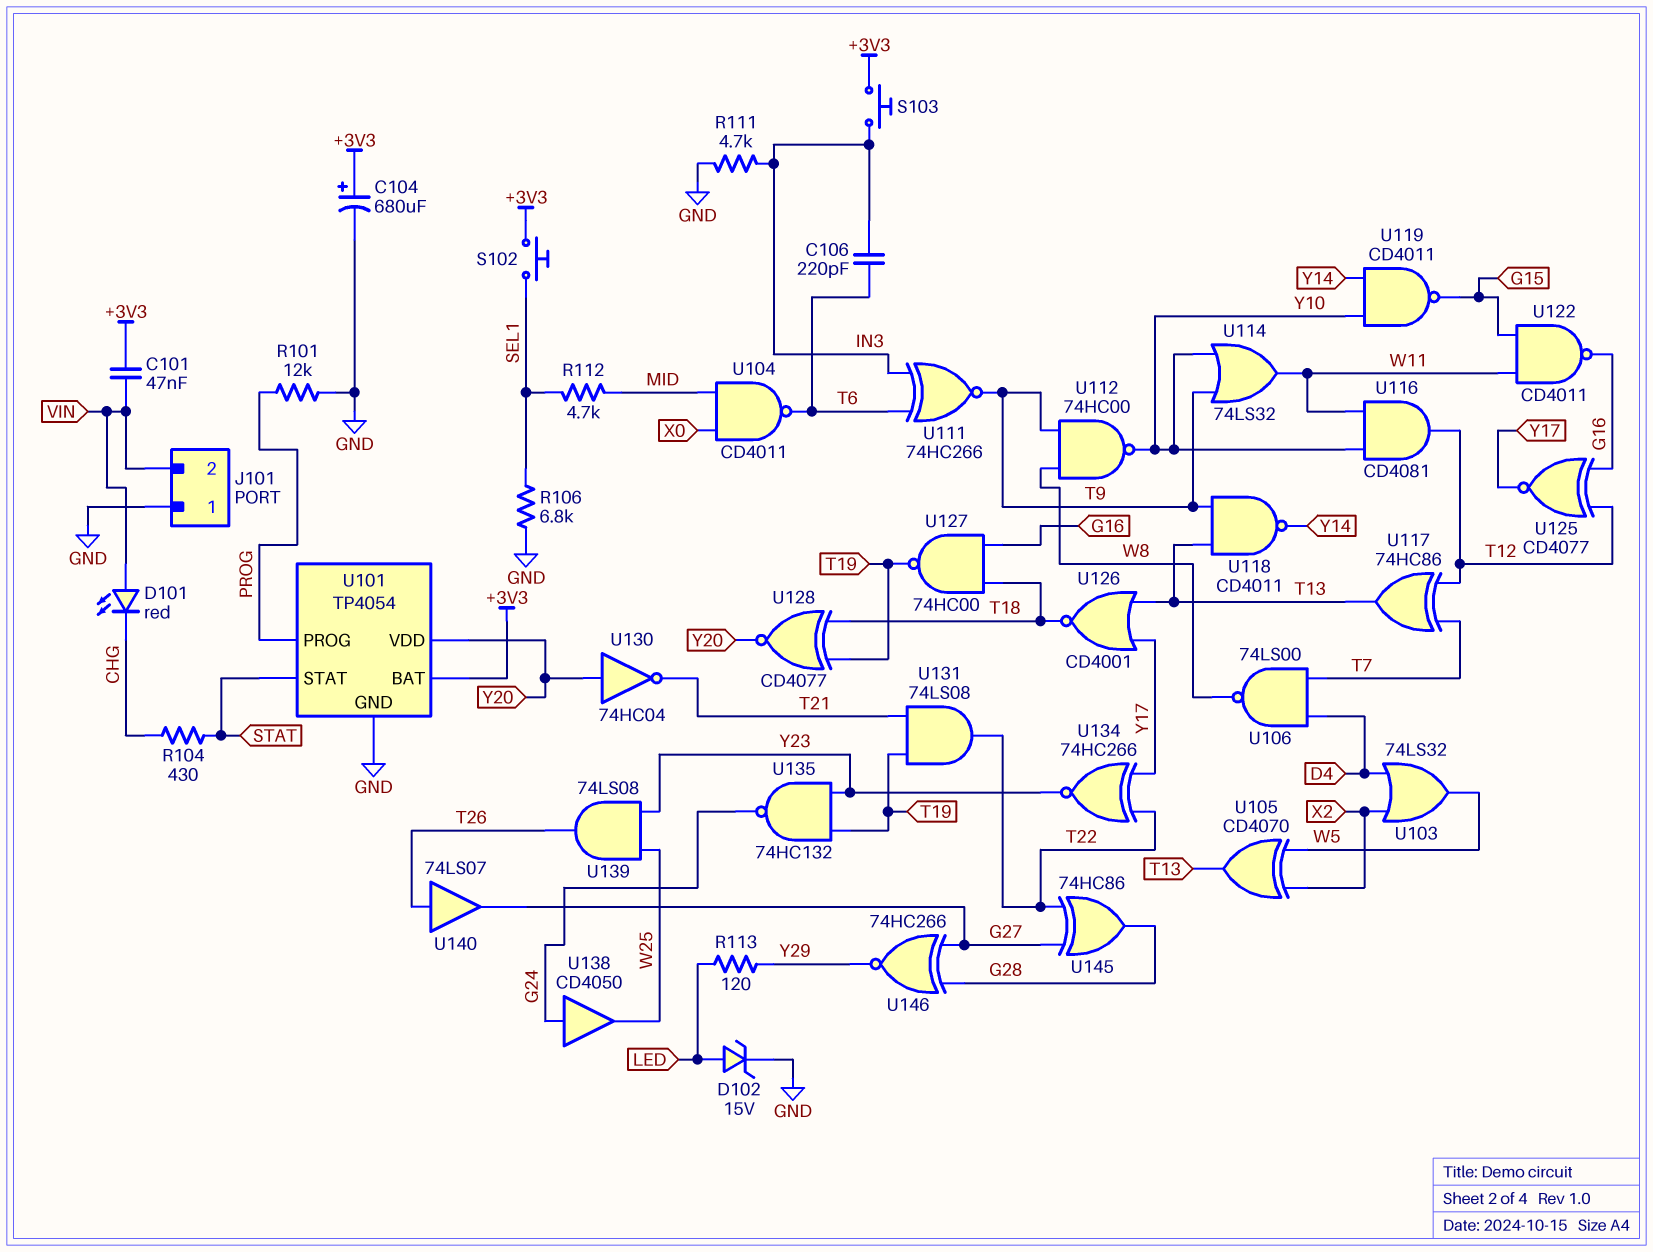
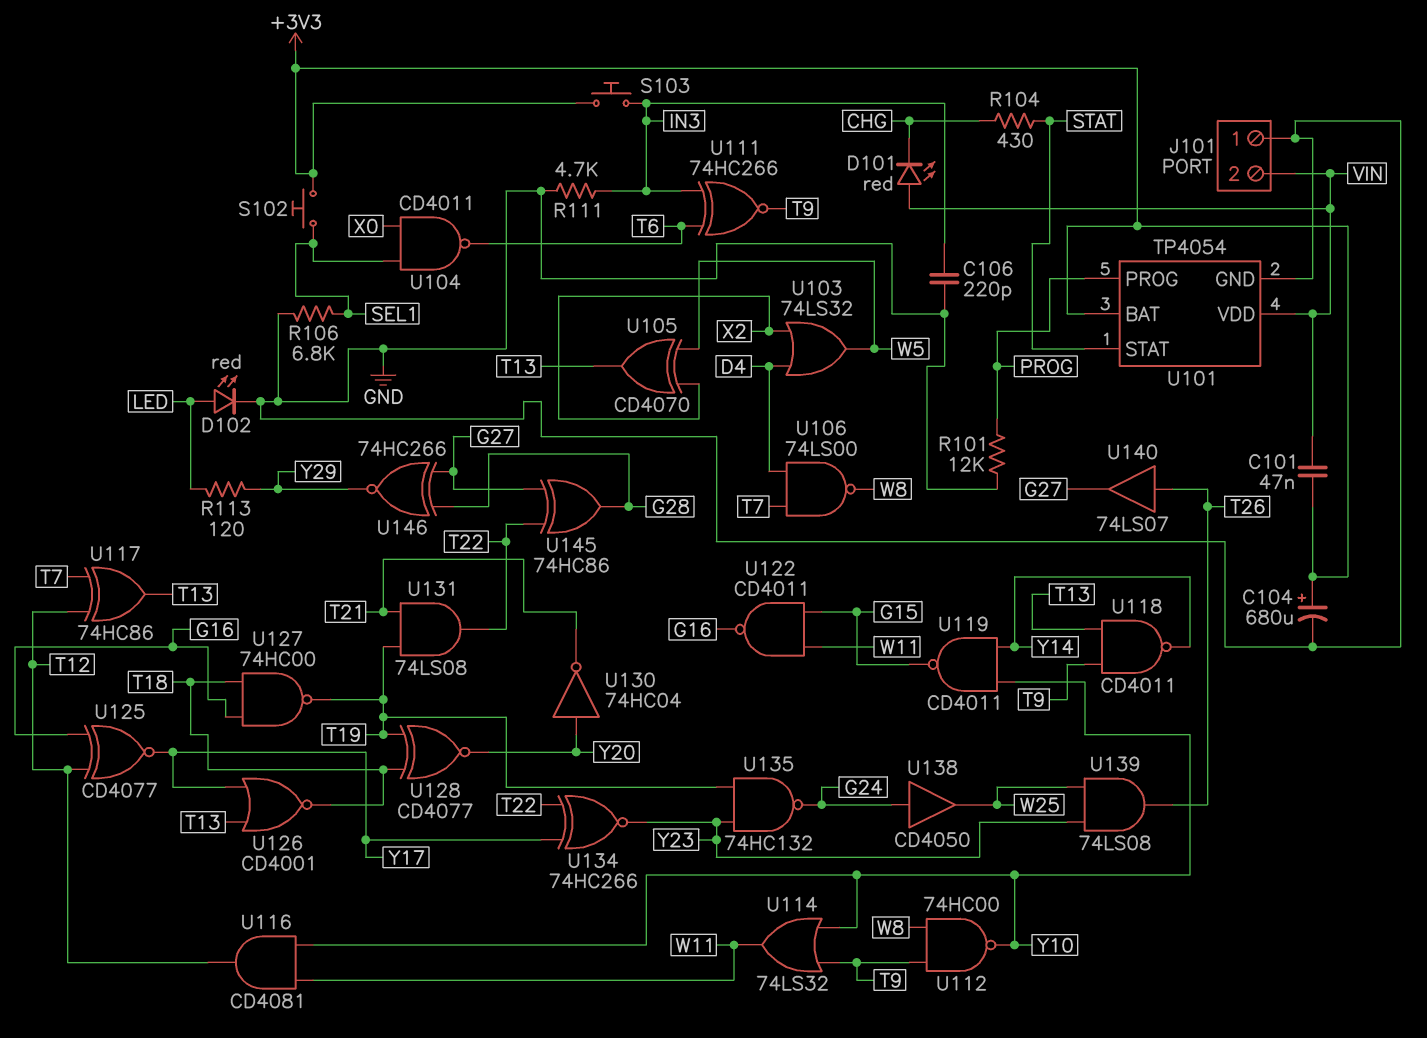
C106: 220pF (IN3, T6) -> 220pF (GND, IN3)
D102: zener 15V (A LED, K GND) -> LED red (A LED, K GND)
R112: 4.7k (MID, SEL1) -> none
U101 pin VDD: Y20 -> VIN
U104: NAND CD4011 (in MID, in X0, out T6) -> NAND CD4011 (in SEL1, in X0, out T6)

